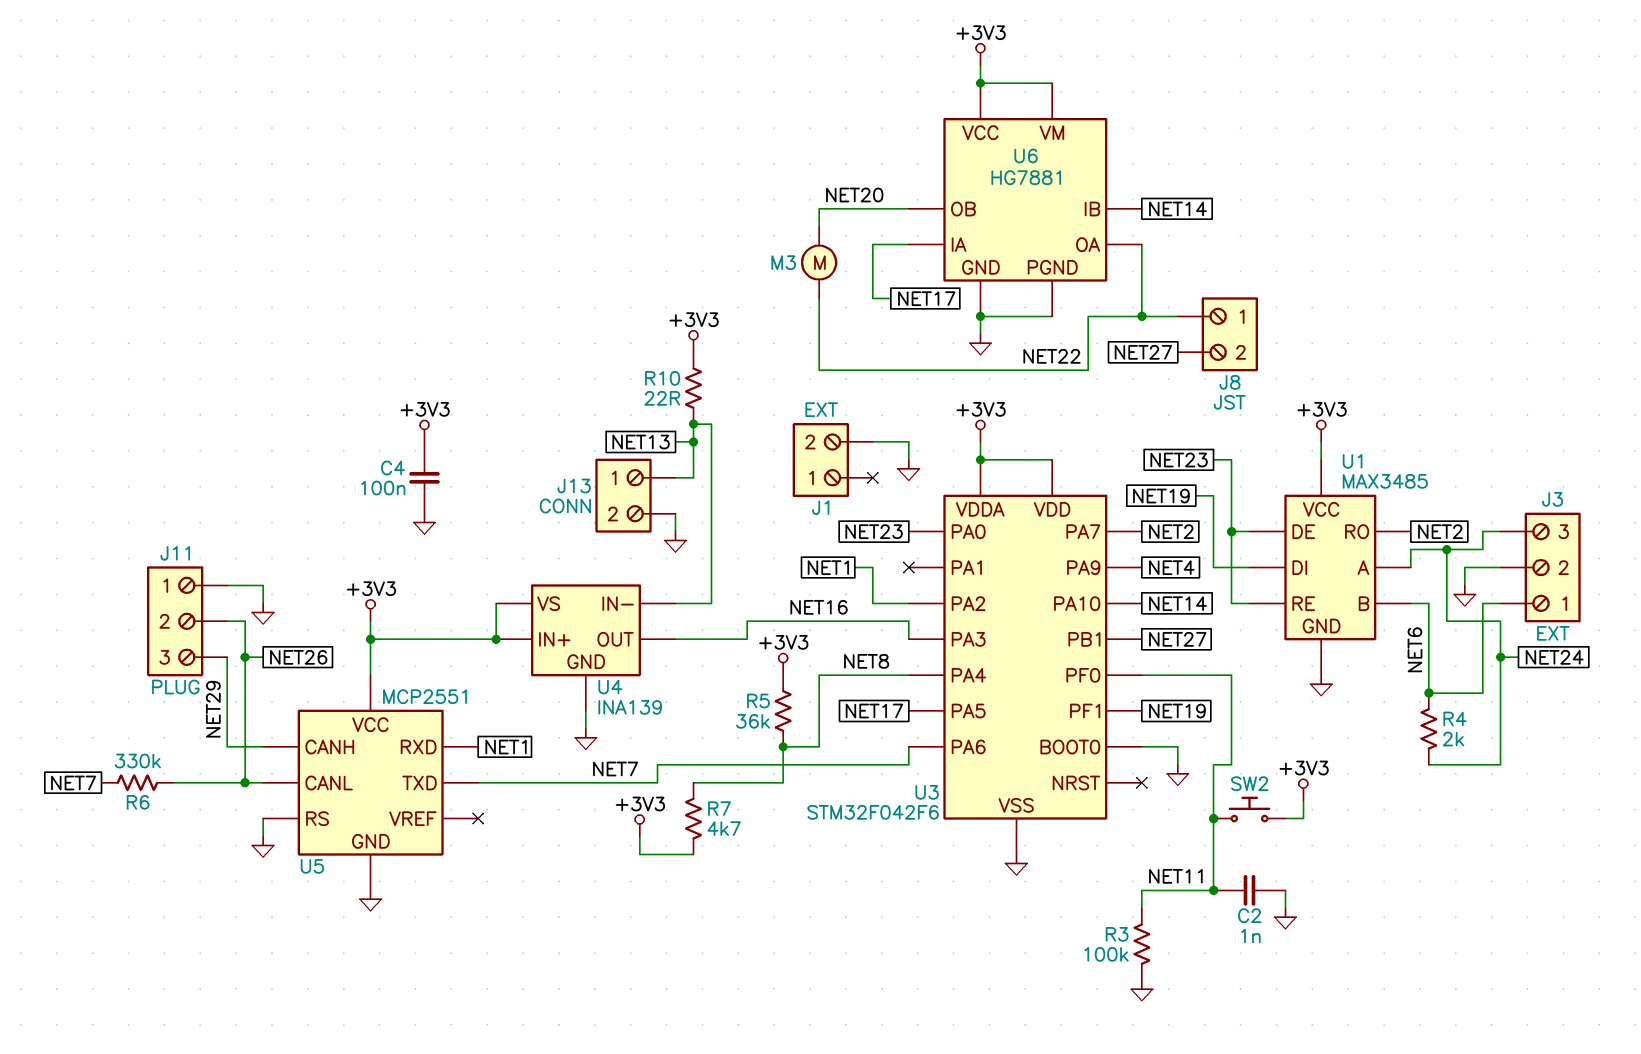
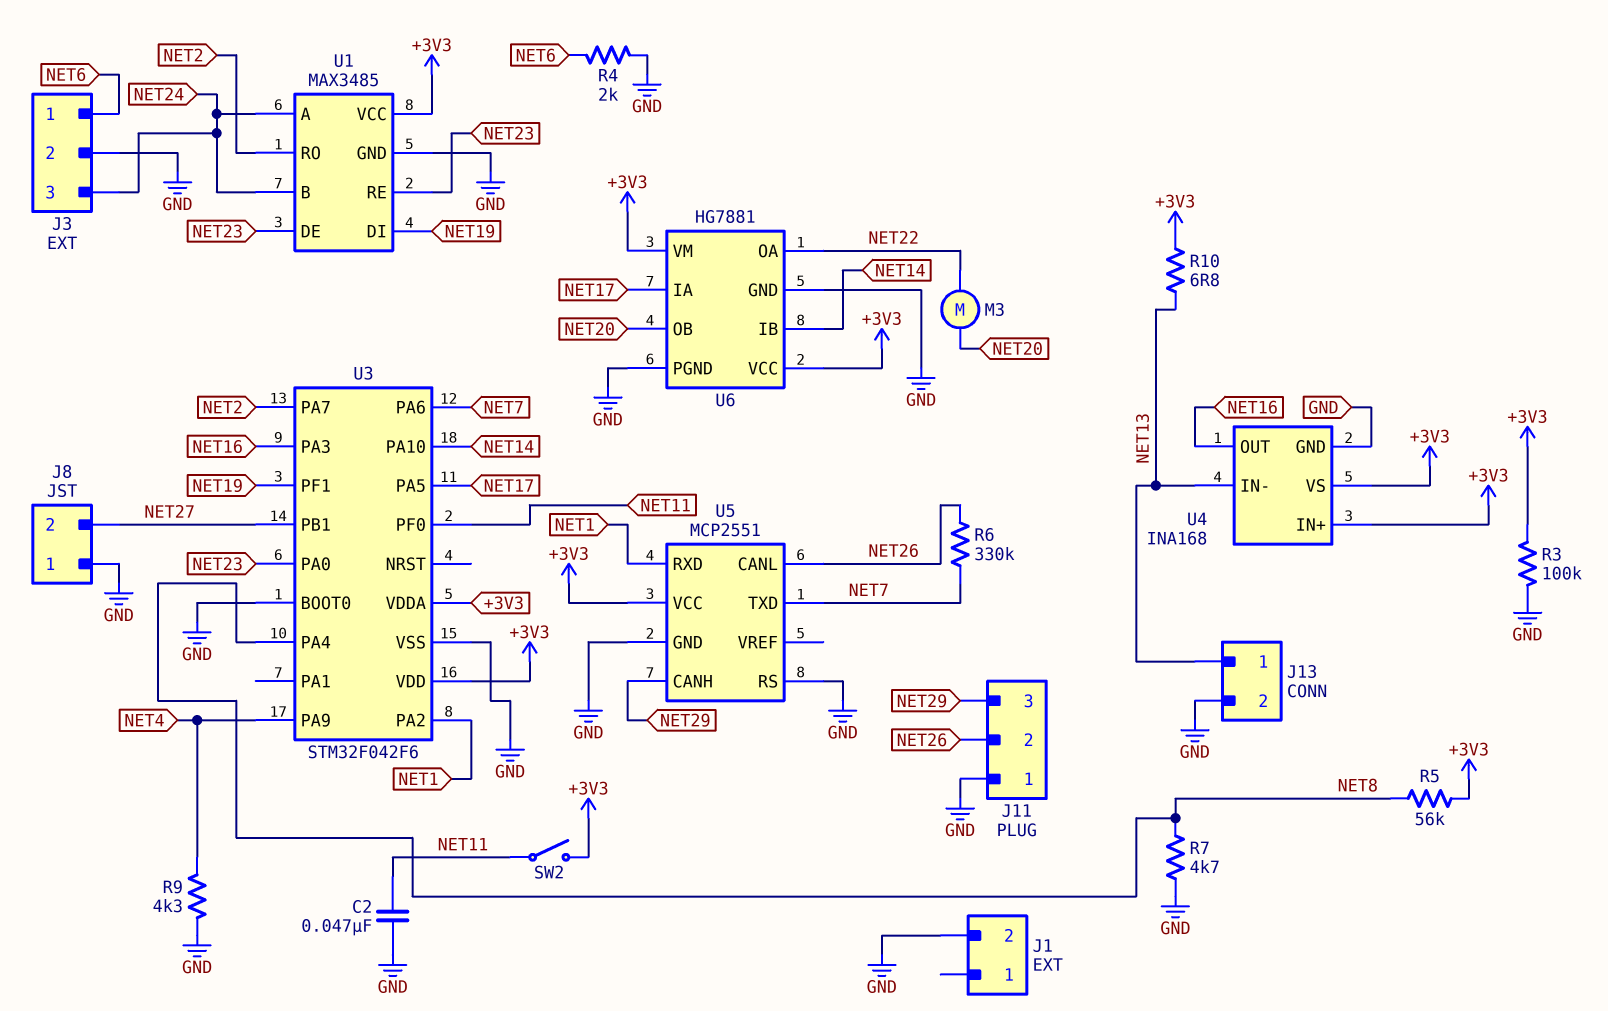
C2: 1nF (GND, NET11) -> 47nF (GND, NET11)
C4: 100nF (+3V3, GND) -> none
J8 pin 1: NET22 -> GND
R3: 100k (GND, NET11) -> 100k (+3V3, GND)
R4: 2k (NET6, NET24) -> 2k (GND, NET6)
R5: 36k (+3V3, NET8) -> 56k (+3V3, NET8)
R7: 4.7k (+3V3, NET8) -> 4.7k (GND, NET8)
R9: none -> 4.3k (GND, NET4)
R10: 22 (+3V3, NET13) -> 6.8 (+3V3, NET13)
SW2: button (+3V3, NET11) -> switch (+3V3, NET11)
U1 pin B: NET6 -> NET24
U4: INA139 -> INA168

